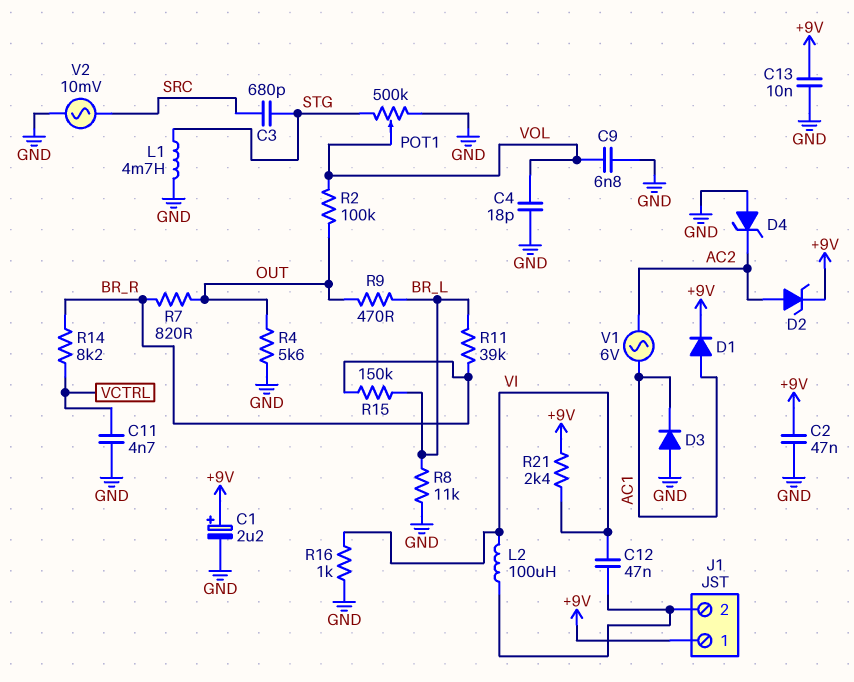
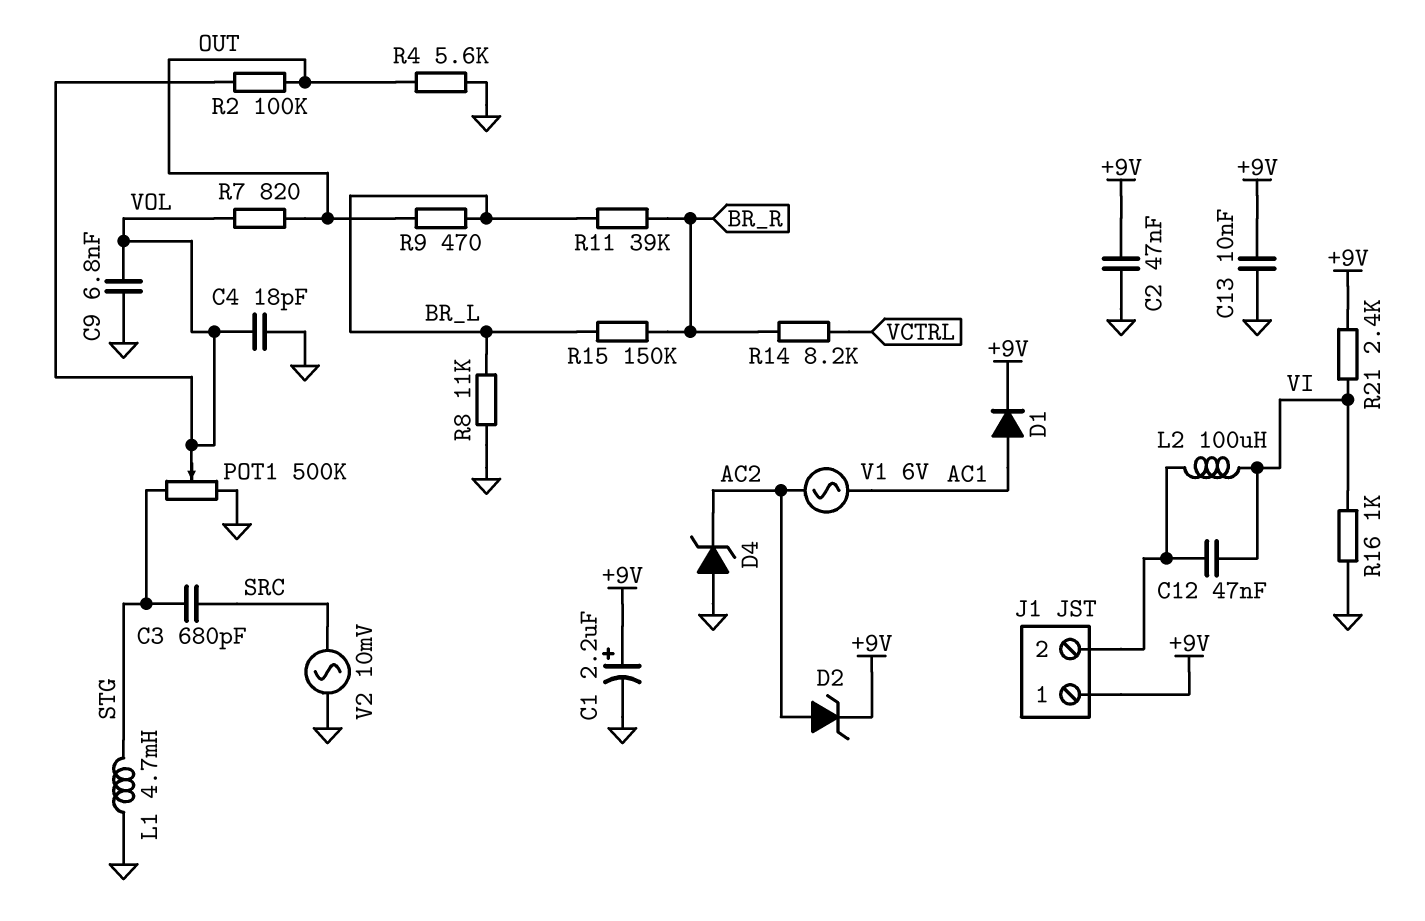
C11: 4.7nF (GND, VCTRL) -> none
D3: diode (A GND, K AC1) -> none
R7: 820 (BR_R, OUT) -> 820 (OUT, VOL)

